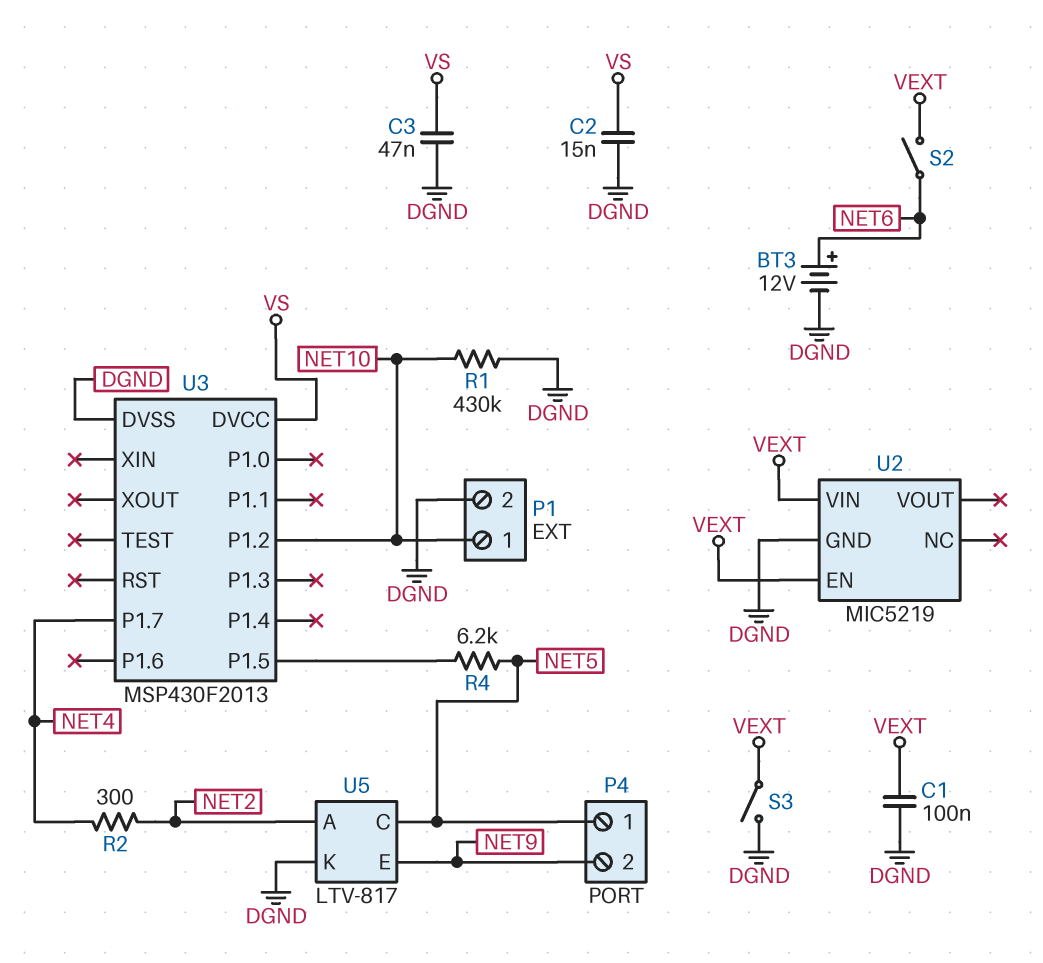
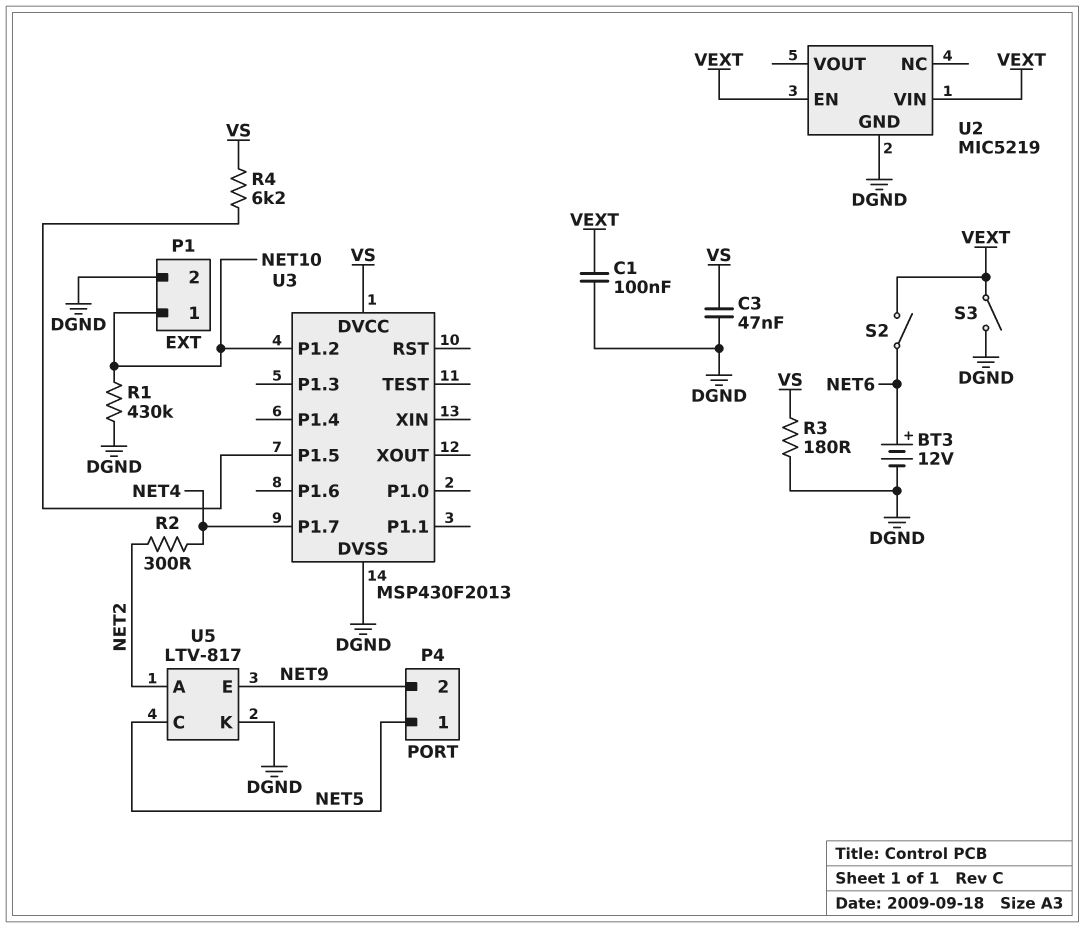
C2: 15nF (DGND, VS) -> none
R3: none -> 180 (DGND, VS)
R4: 6.2k (NET5, U3/P1.5) -> 6.2k (U3/P1.5, VS)

